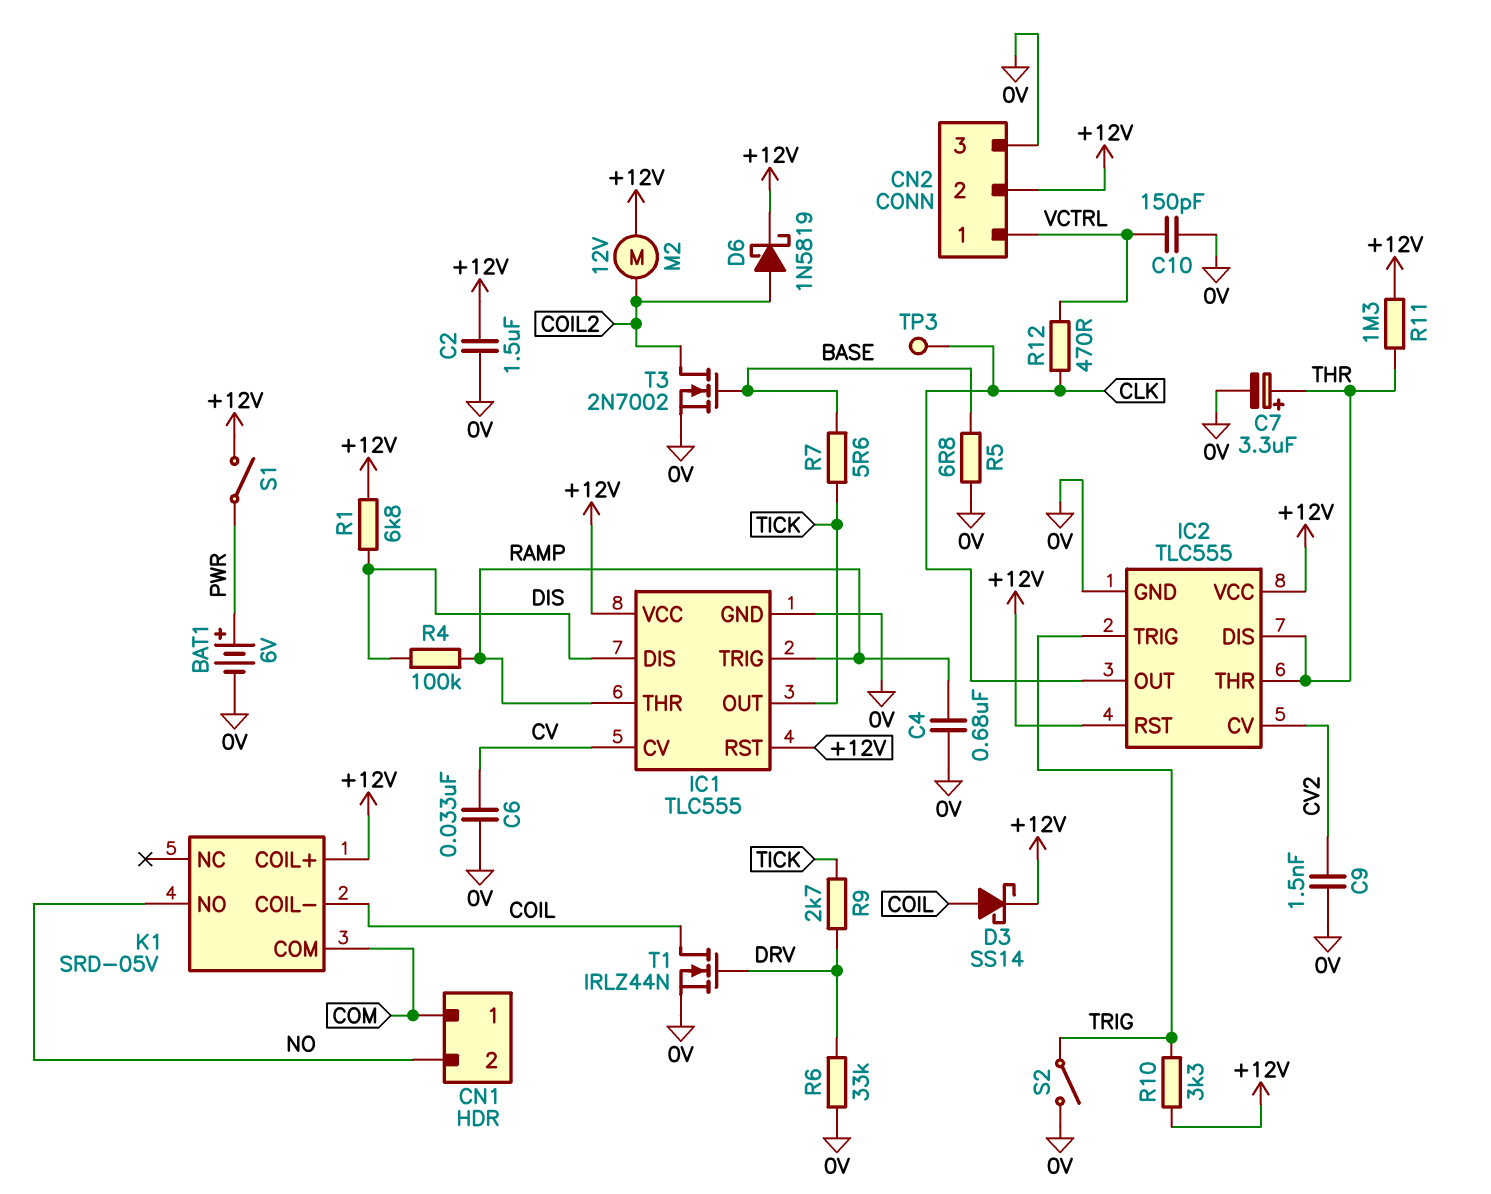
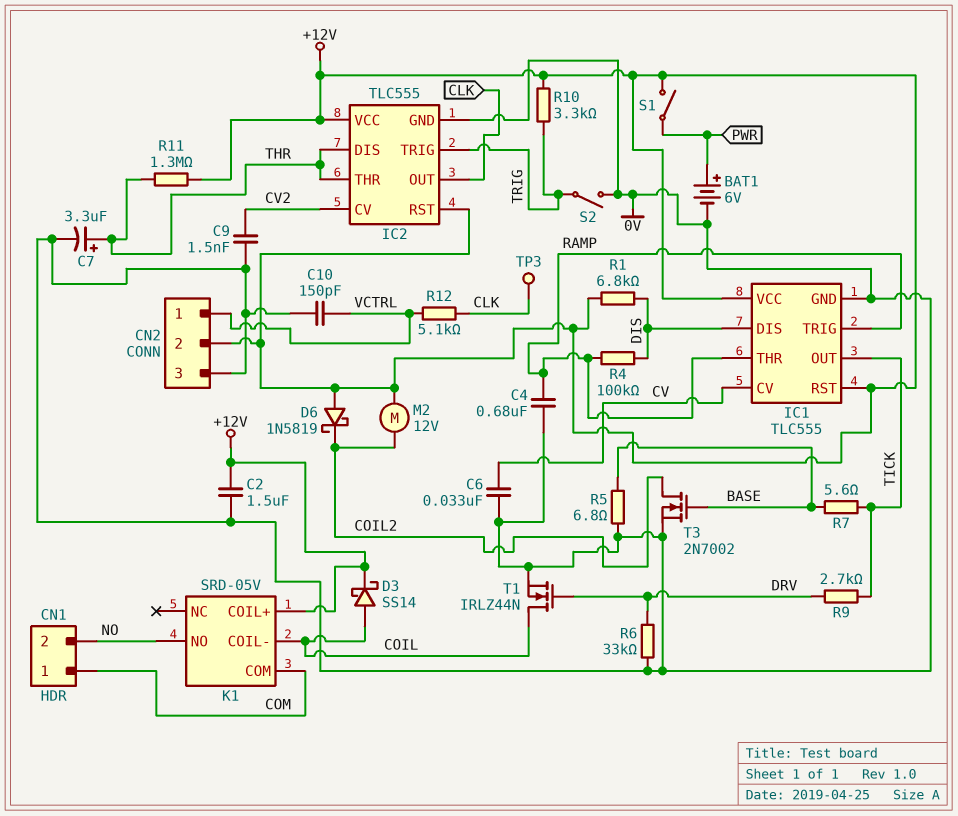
D6: schottky 1N5819 (A COIL2, K +12V) -> schottky 1N5819 (A +12V, K COIL2)
R12: 470 (CLK, VCTRL) -> 5.1k (CLK, VCTRL)

